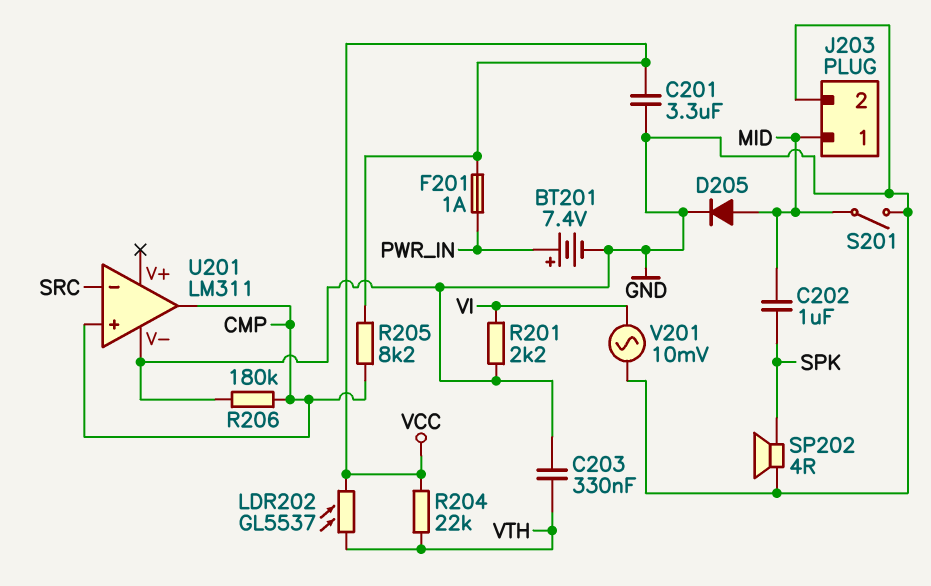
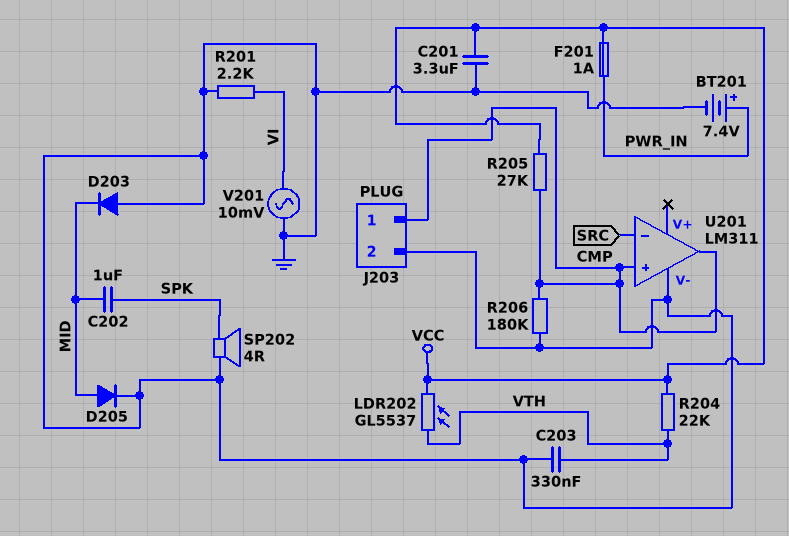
D203: none -> diode (A GND, K MID)
J203 pin 1: MID -> CMP
R205: 8.2k (CMP, VCC) -> 27k (CMP, VCC)
S201: switch (GND, MID) -> none

